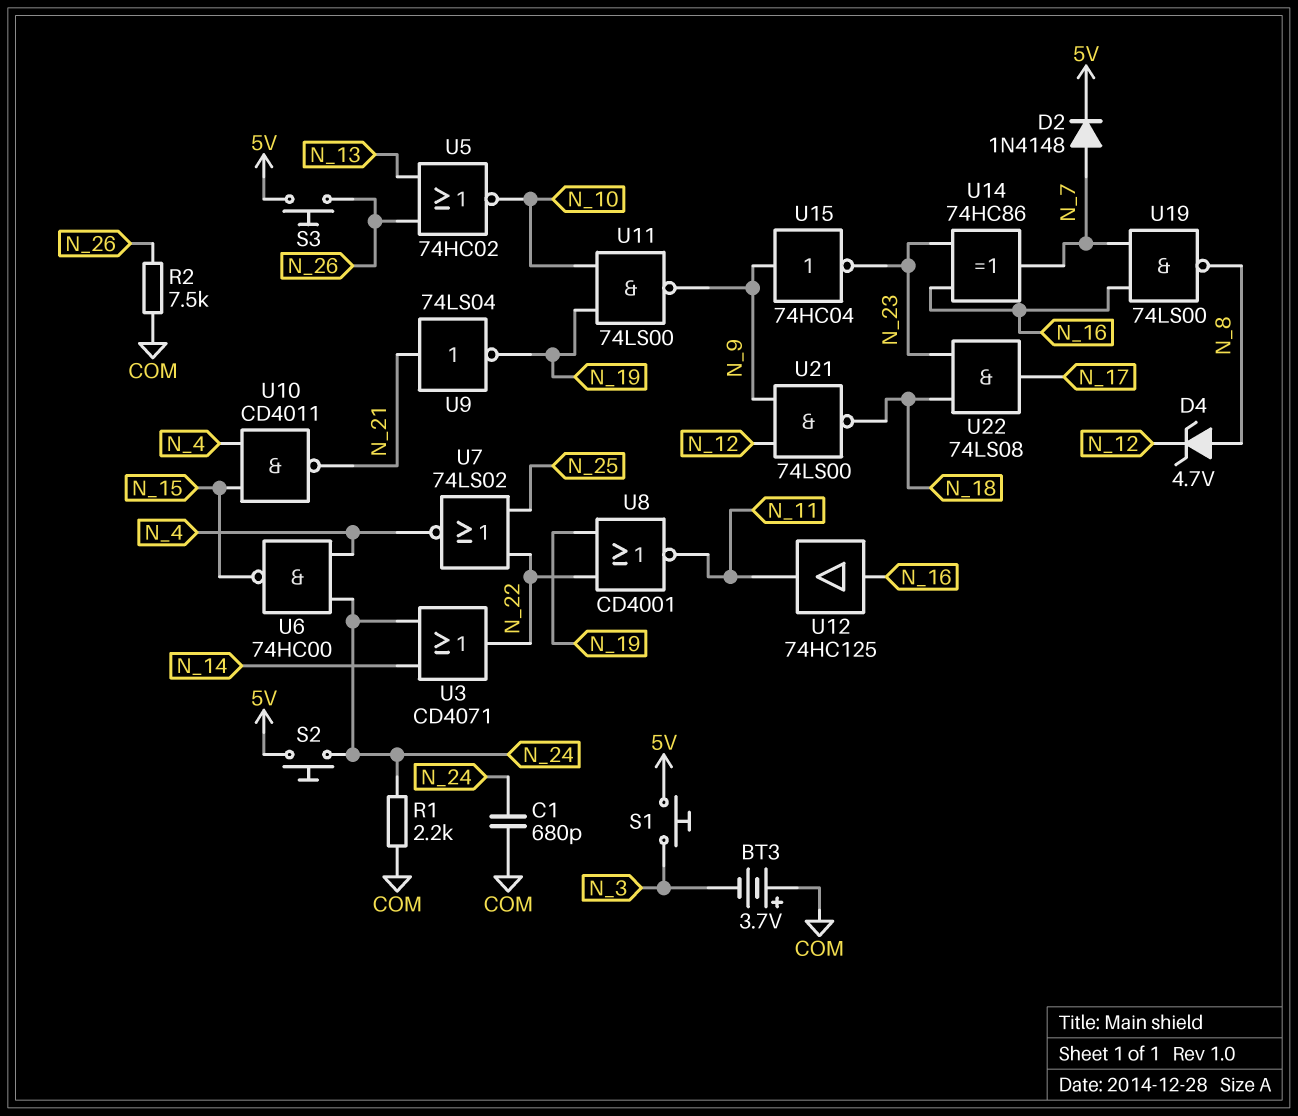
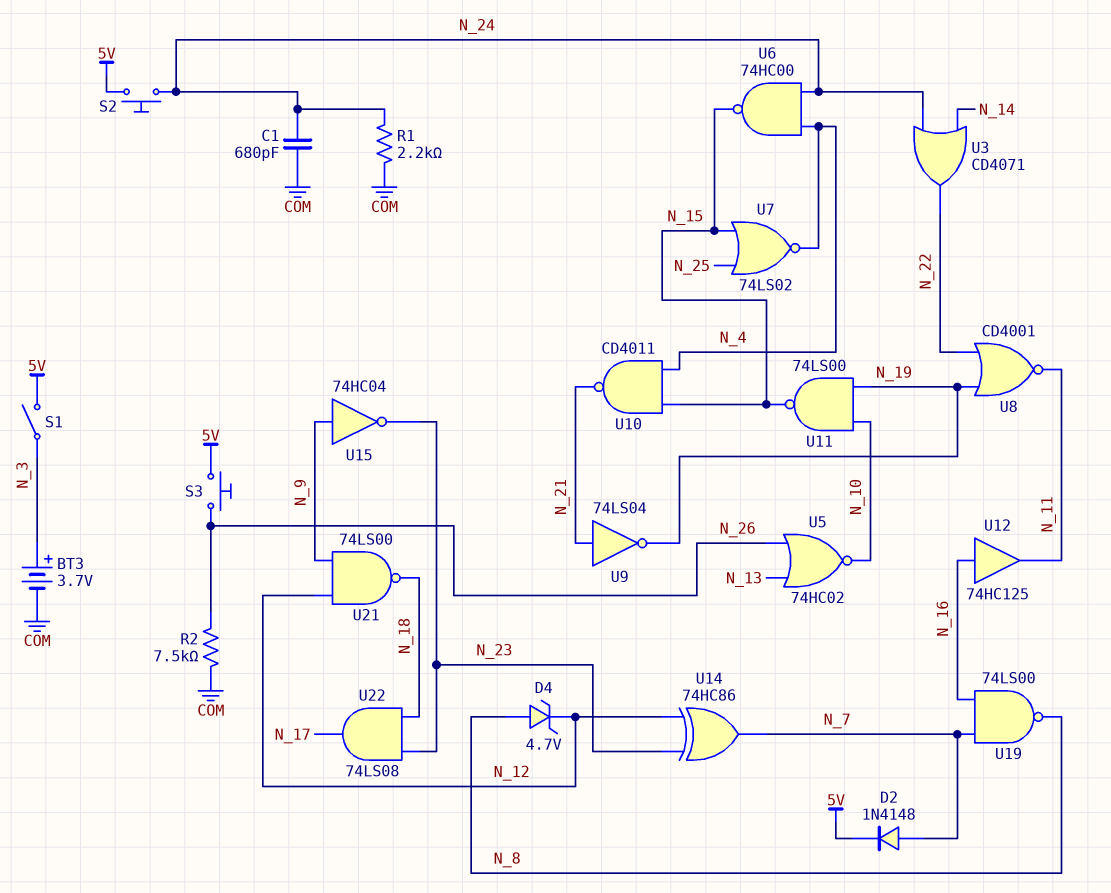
BT3: 3.7V (plus COM, minus N_3) -> 3.7V (plus N_3, minus COM)
S1: button (5V, N_3) -> switch (5V, N_3)
U7: NOR 74LS02 (in N_22, in N_25, out N_4) -> NOR 74LS02 (in N_15, in N_25, out N_4)
U11: NAND 74LS00 (in N_10, in N_19, out N_9) -> NAND 74LS00 (in N_10, in N_19, out N_15)
U14: XOR 74HC86 (in N_16, in N_23, out N_7) -> XOR 74HC86 (in N_12, in N_23, out N_7)

